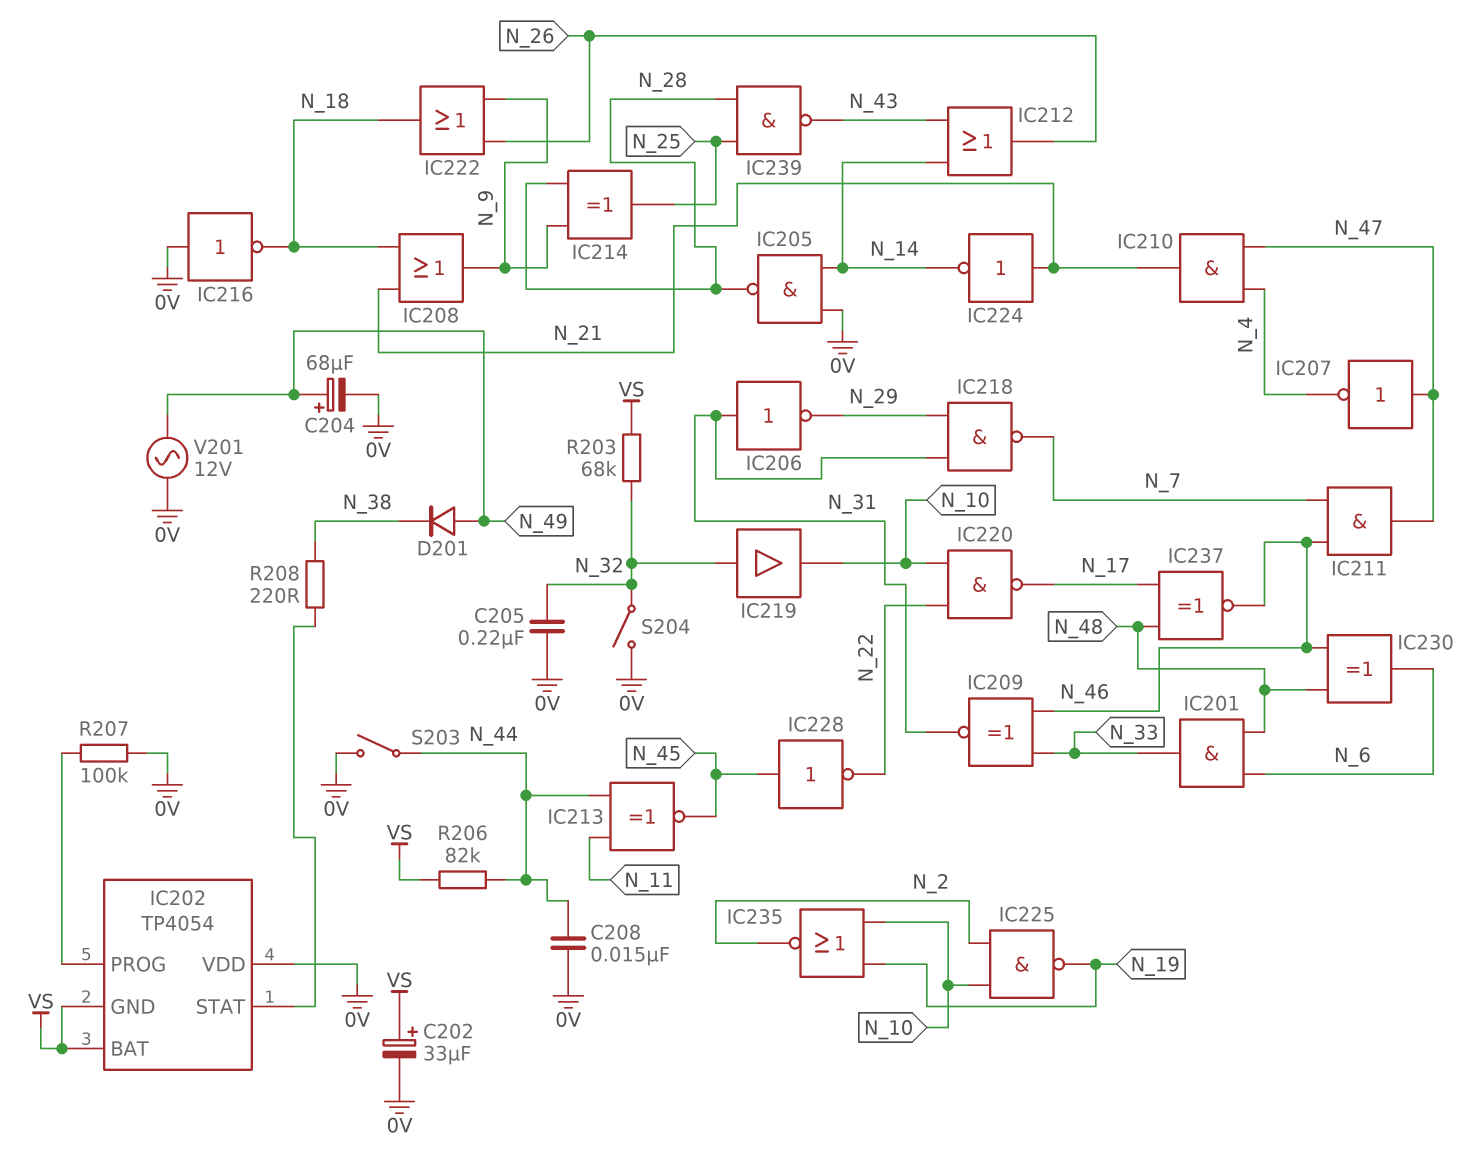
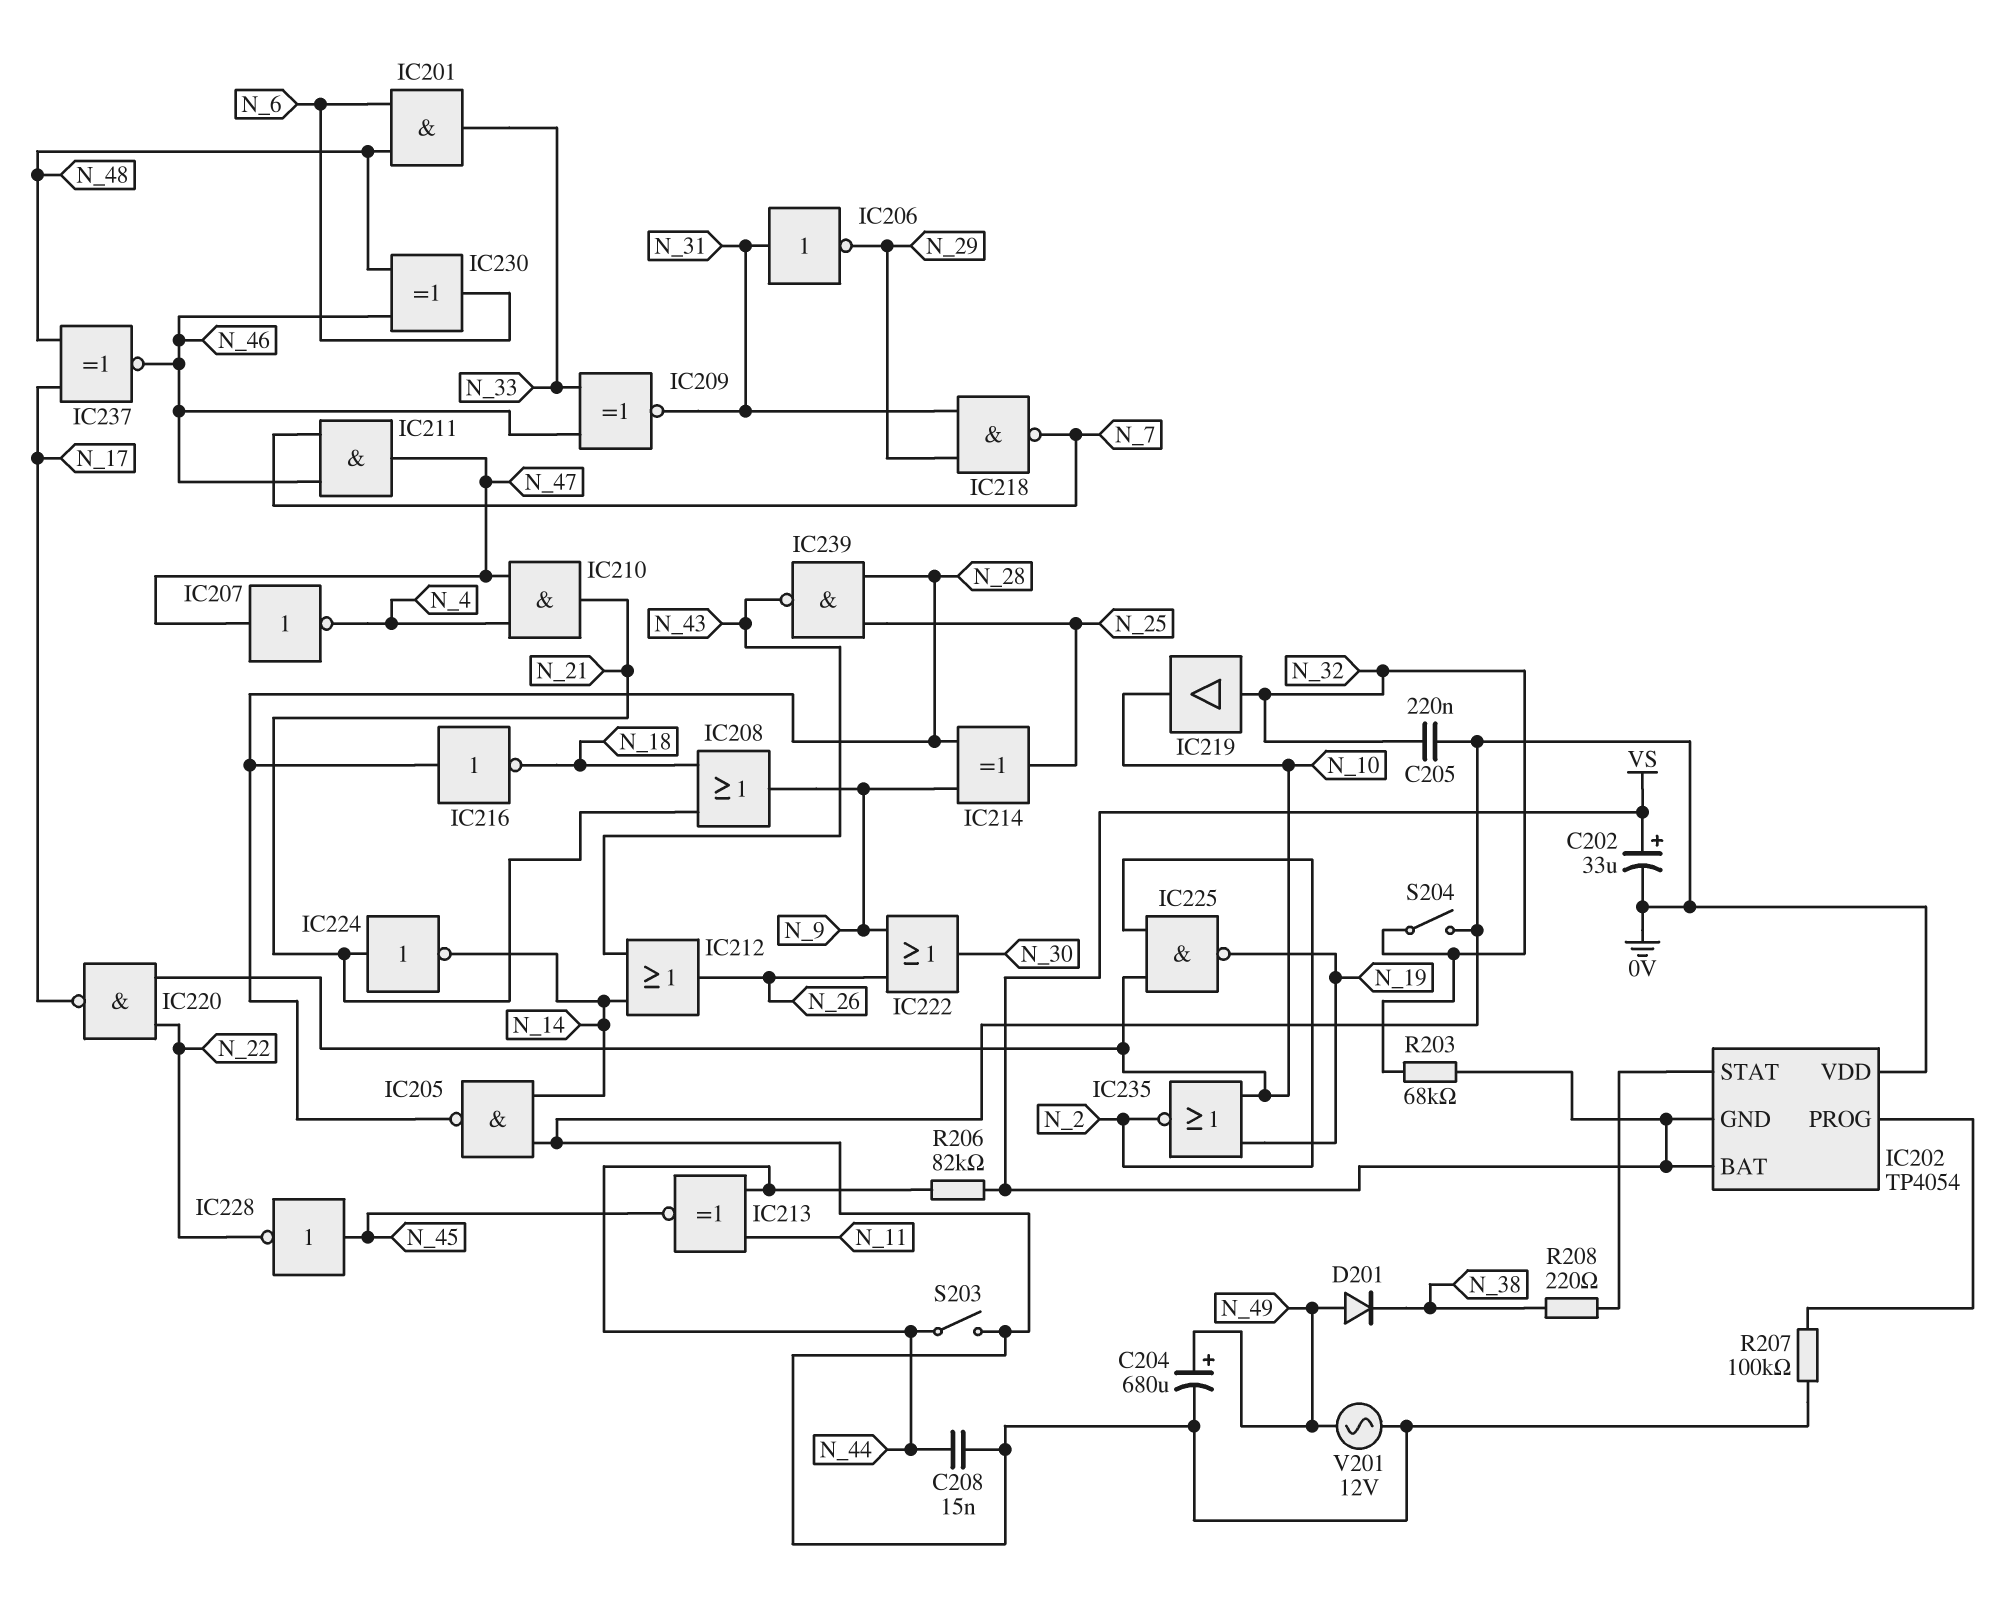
C204: 68uF (plus N_49, minus 0V) -> 680uF (plus N_49, minus 0V)
IC216: NOT (in 0V, out N_18) -> NOT (in N_28, out N_18)
IC222: OR (in N_9, in N_26, out N_18) -> OR (in N_9, in N_26, out N_30)

